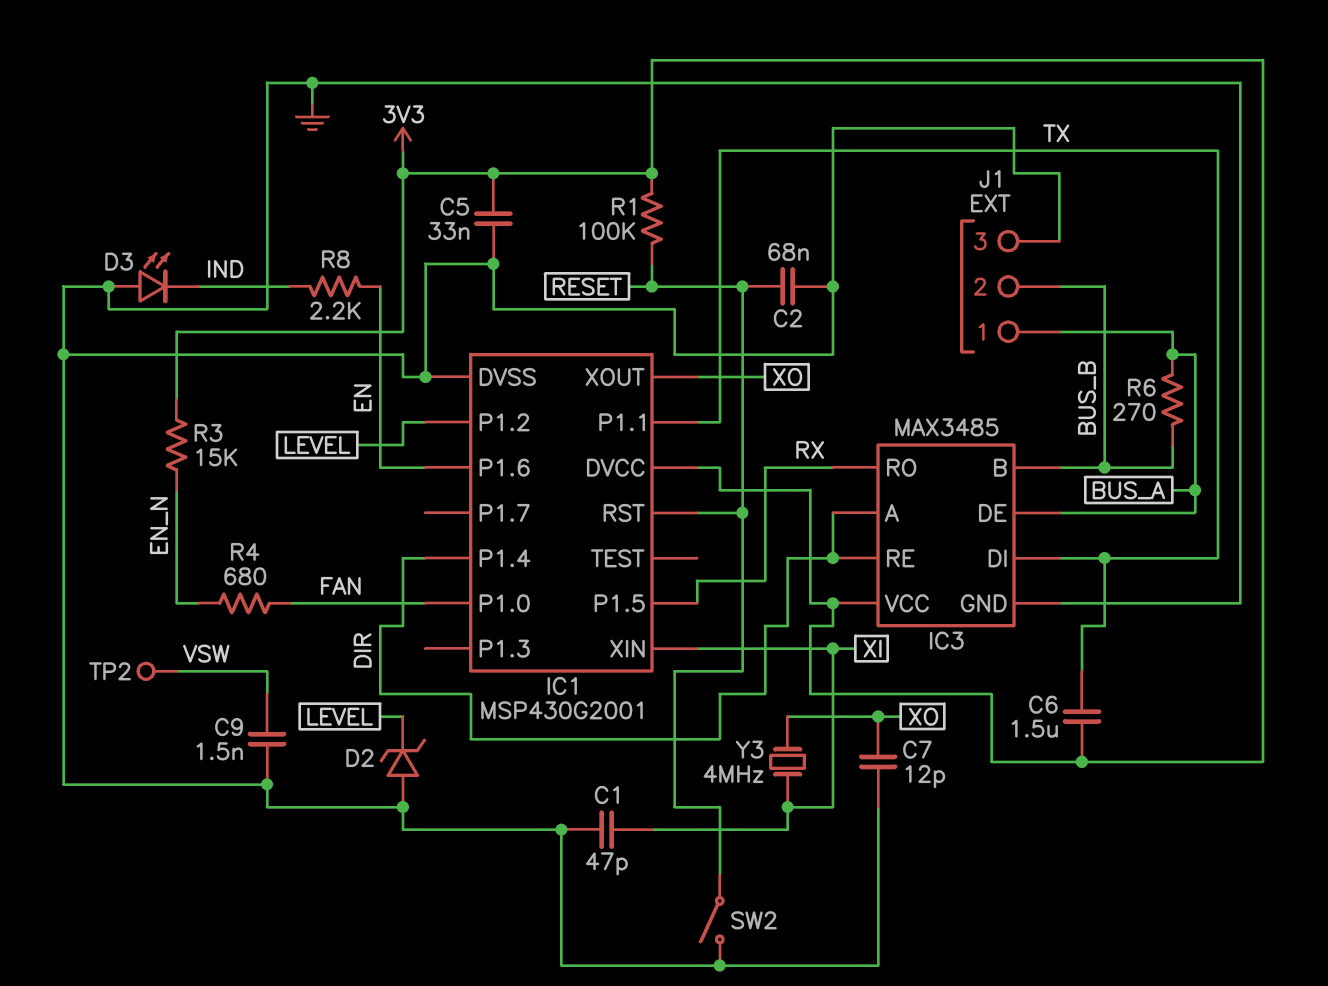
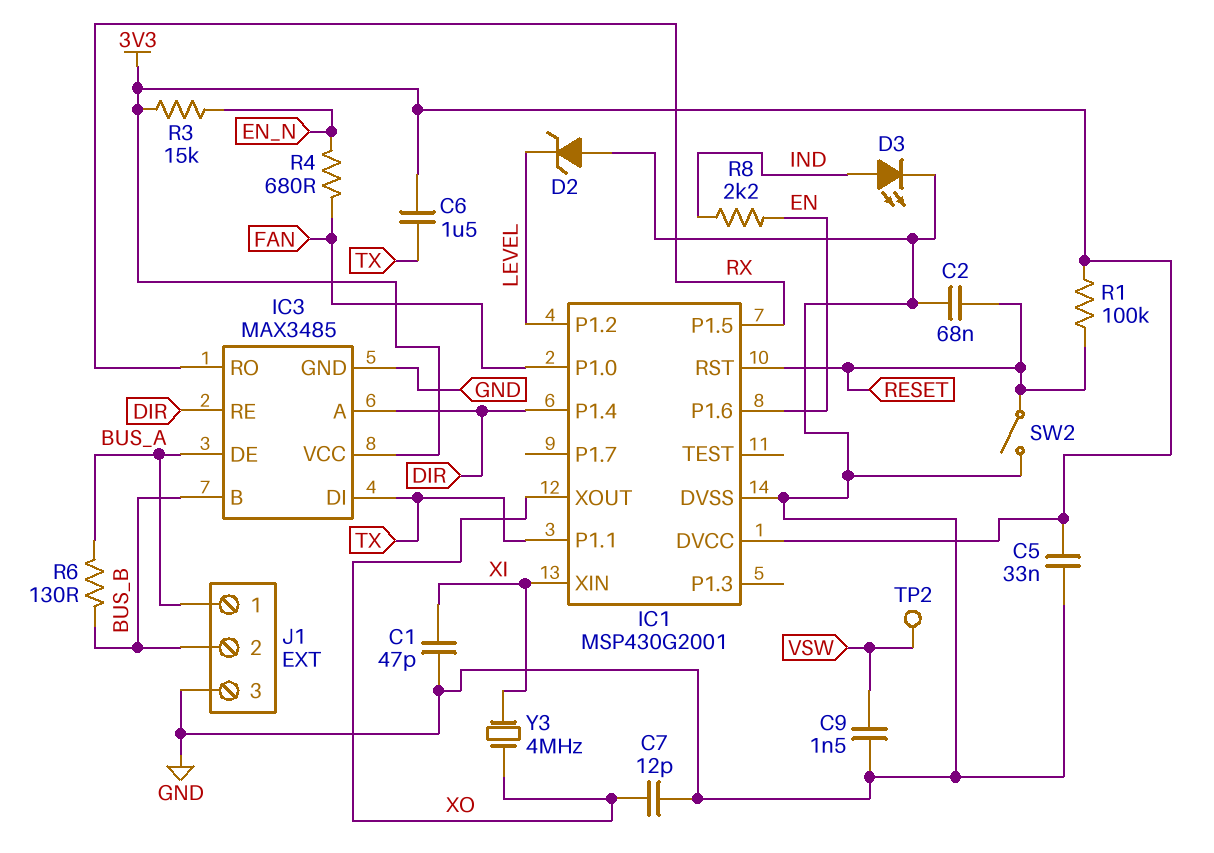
D3: LED (A GND, K IND) -> LED (A IND, K GND)
R6: 270 (BUS_A, BUS_B) -> 130 (BUS_A, BUS_B)

